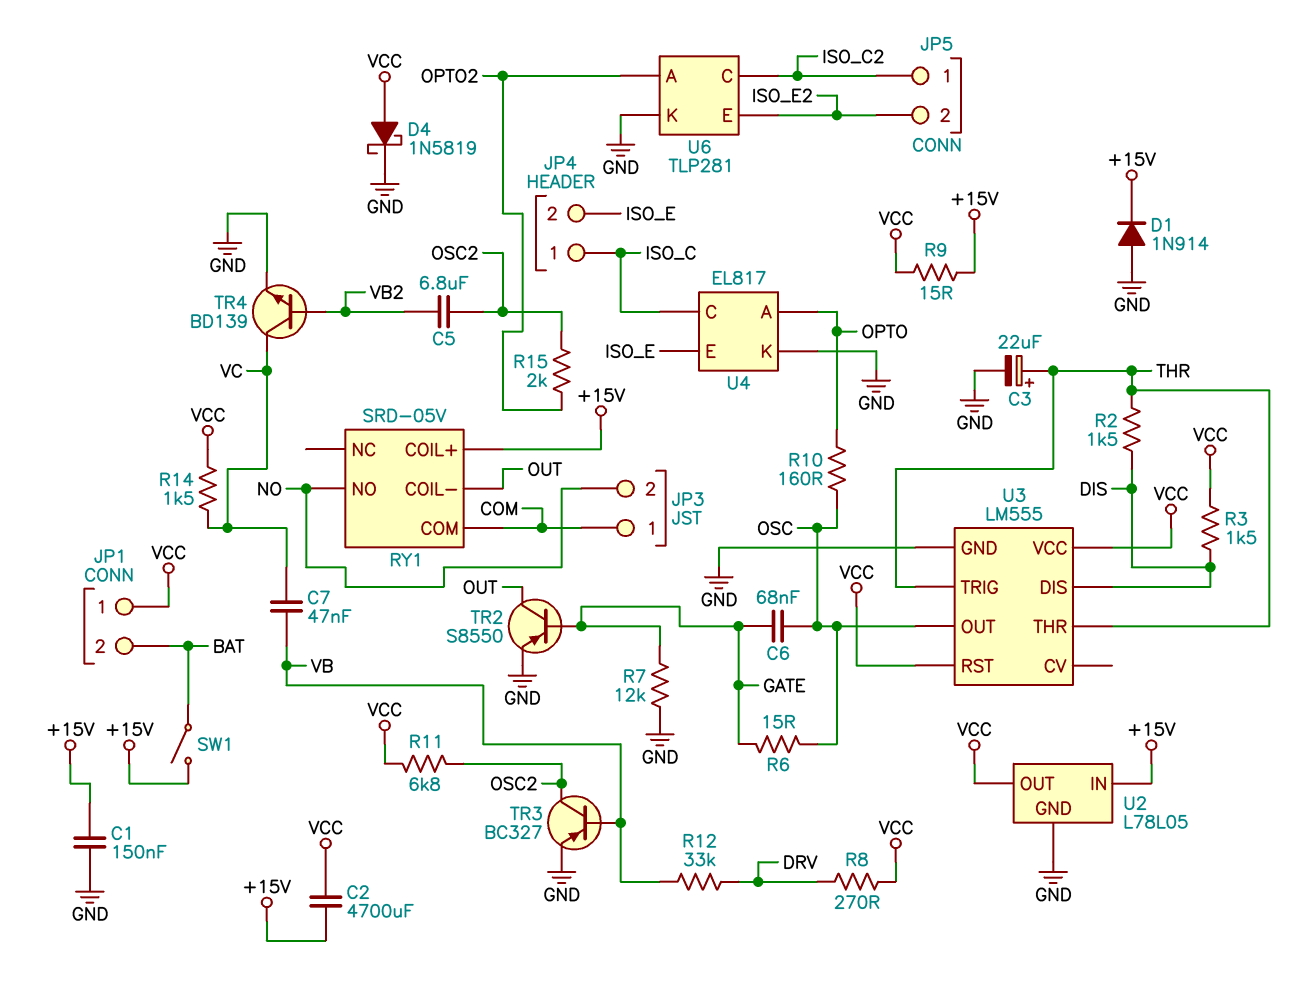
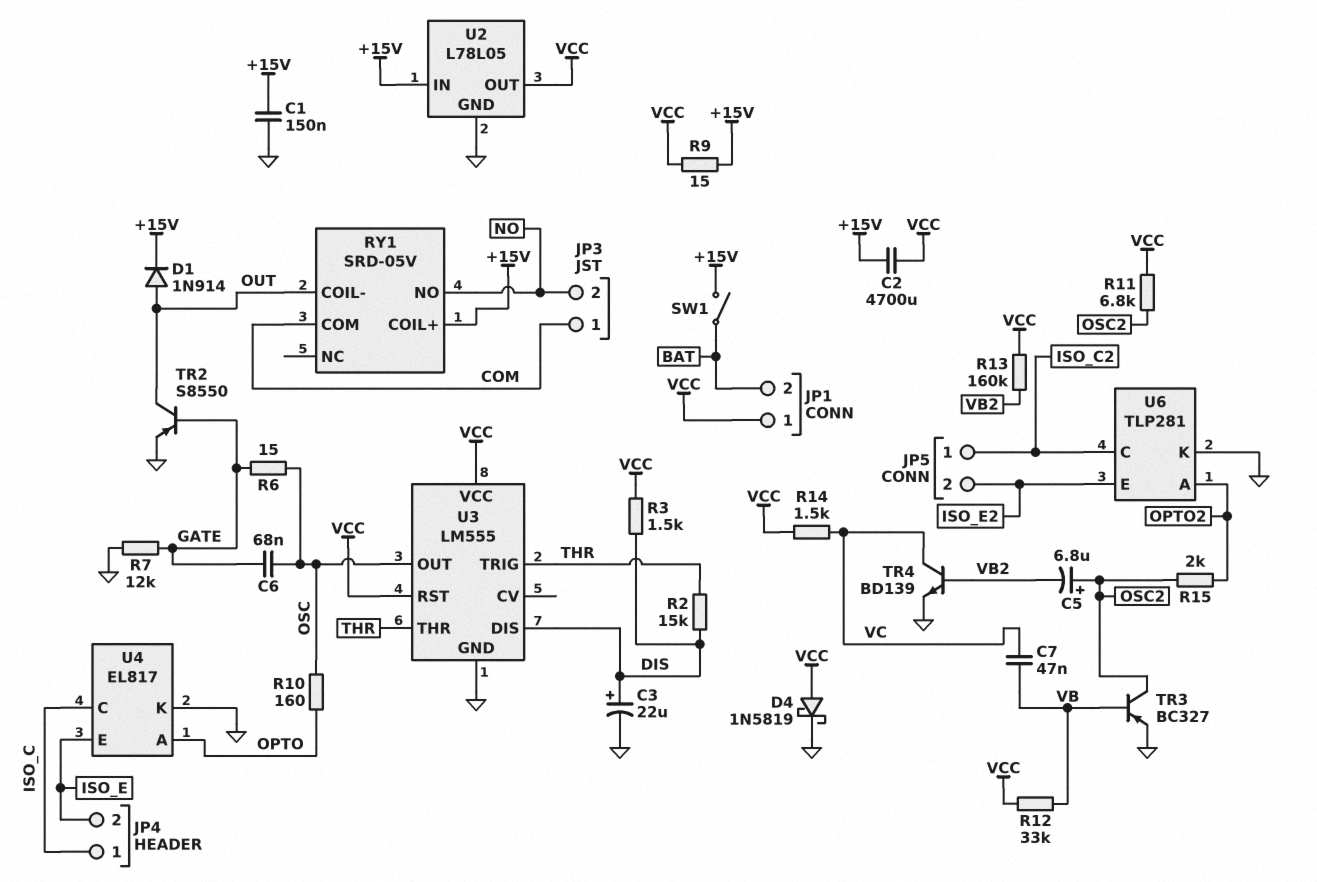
C3: 22uF (plus THR, minus GND) -> 22uF (plus DIS, minus GND)
C5: 6.8uF (OSC2, VB2) -> 6.8uF (plus OSC2, minus VB2)
D1: diode 1N914 (A GND, K +15V) -> diode 1N914 (A OUT, K +15V)
R2: 1.5k (DIS, THR) -> 15k (DIS, THR)
R8: 270 (DRV, VCC) -> none
R12: 33k (DRV, VB) -> 33k (VB, VCC)
R13: none -> 160k (VB2, VCC)

